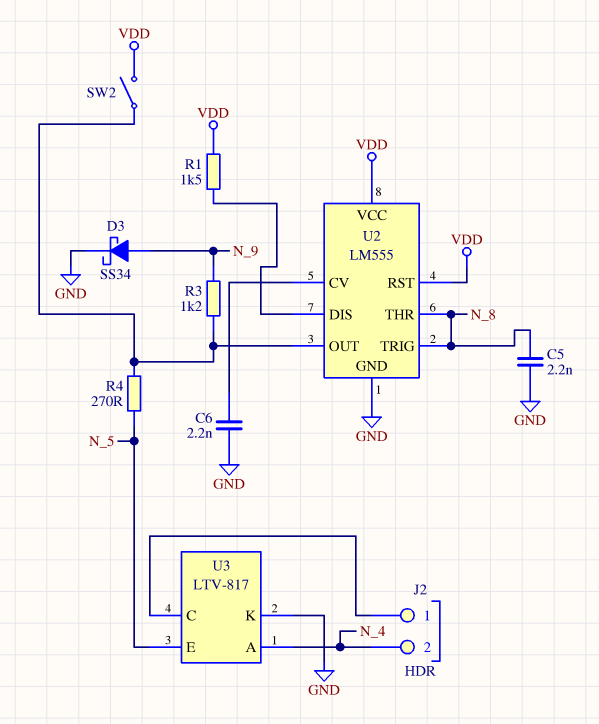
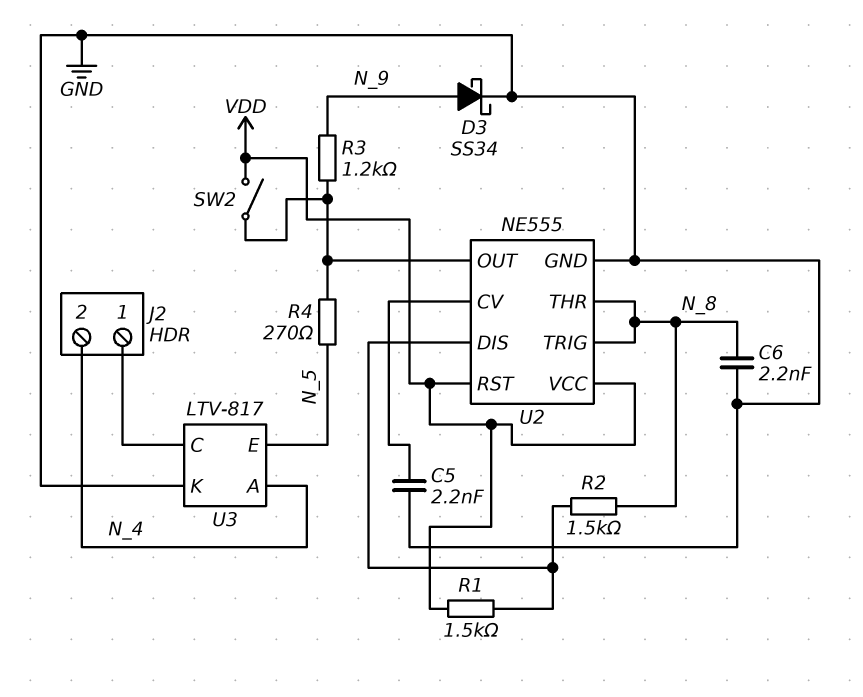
C5: 2.2nF (GND, N_8) -> 2.2nF (GND, U2/CV)
C6: 2.2nF (GND, U2/CV) -> 2.2nF (GND, N_8)
R2: none -> 1.5k (N_8, U2/DIS)
U2: LM555 -> NE555

